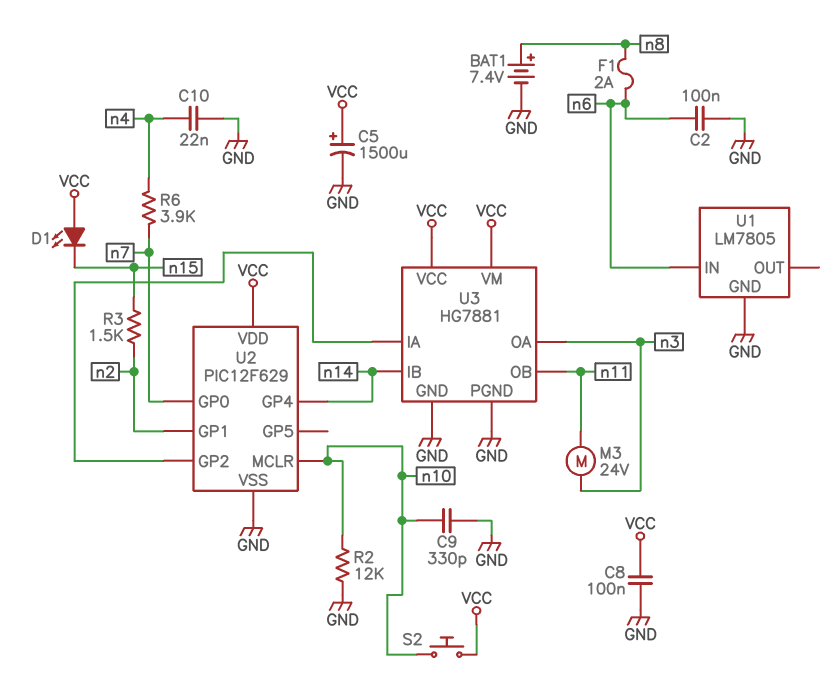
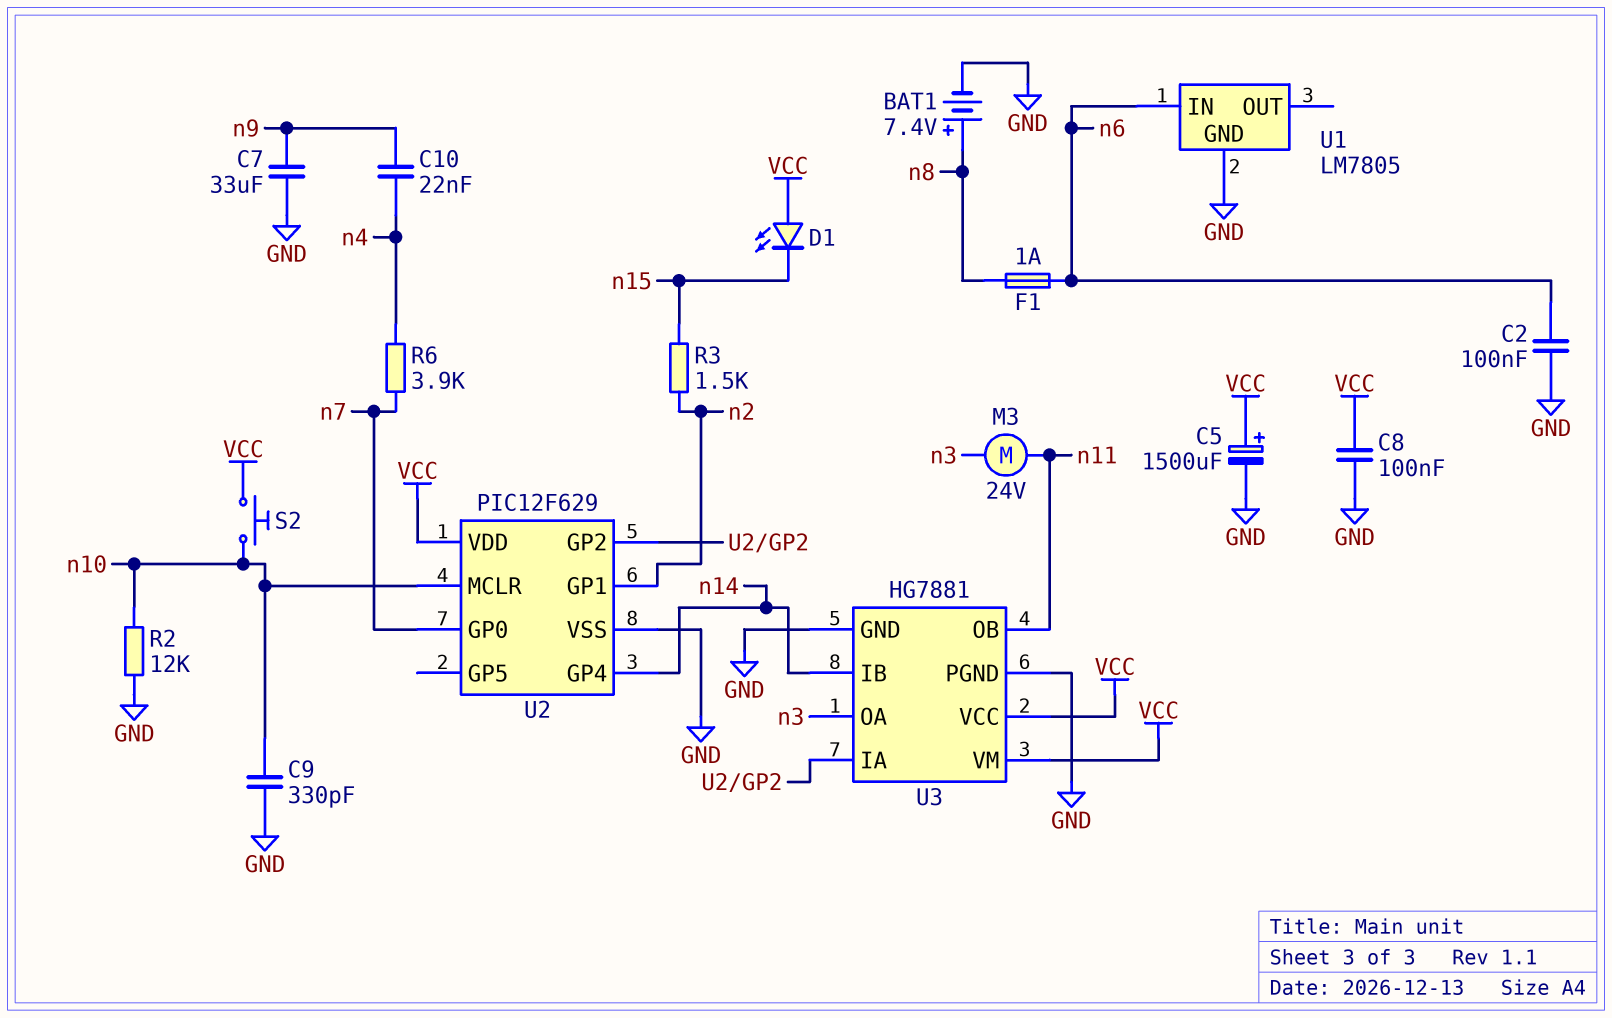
C7: none -> 33uF (GND, n9)
C10: 22nF (GND, n4) -> 22nF (n4, n9)
F1: 2A (n6, n8) -> 1A (n6, n8)

